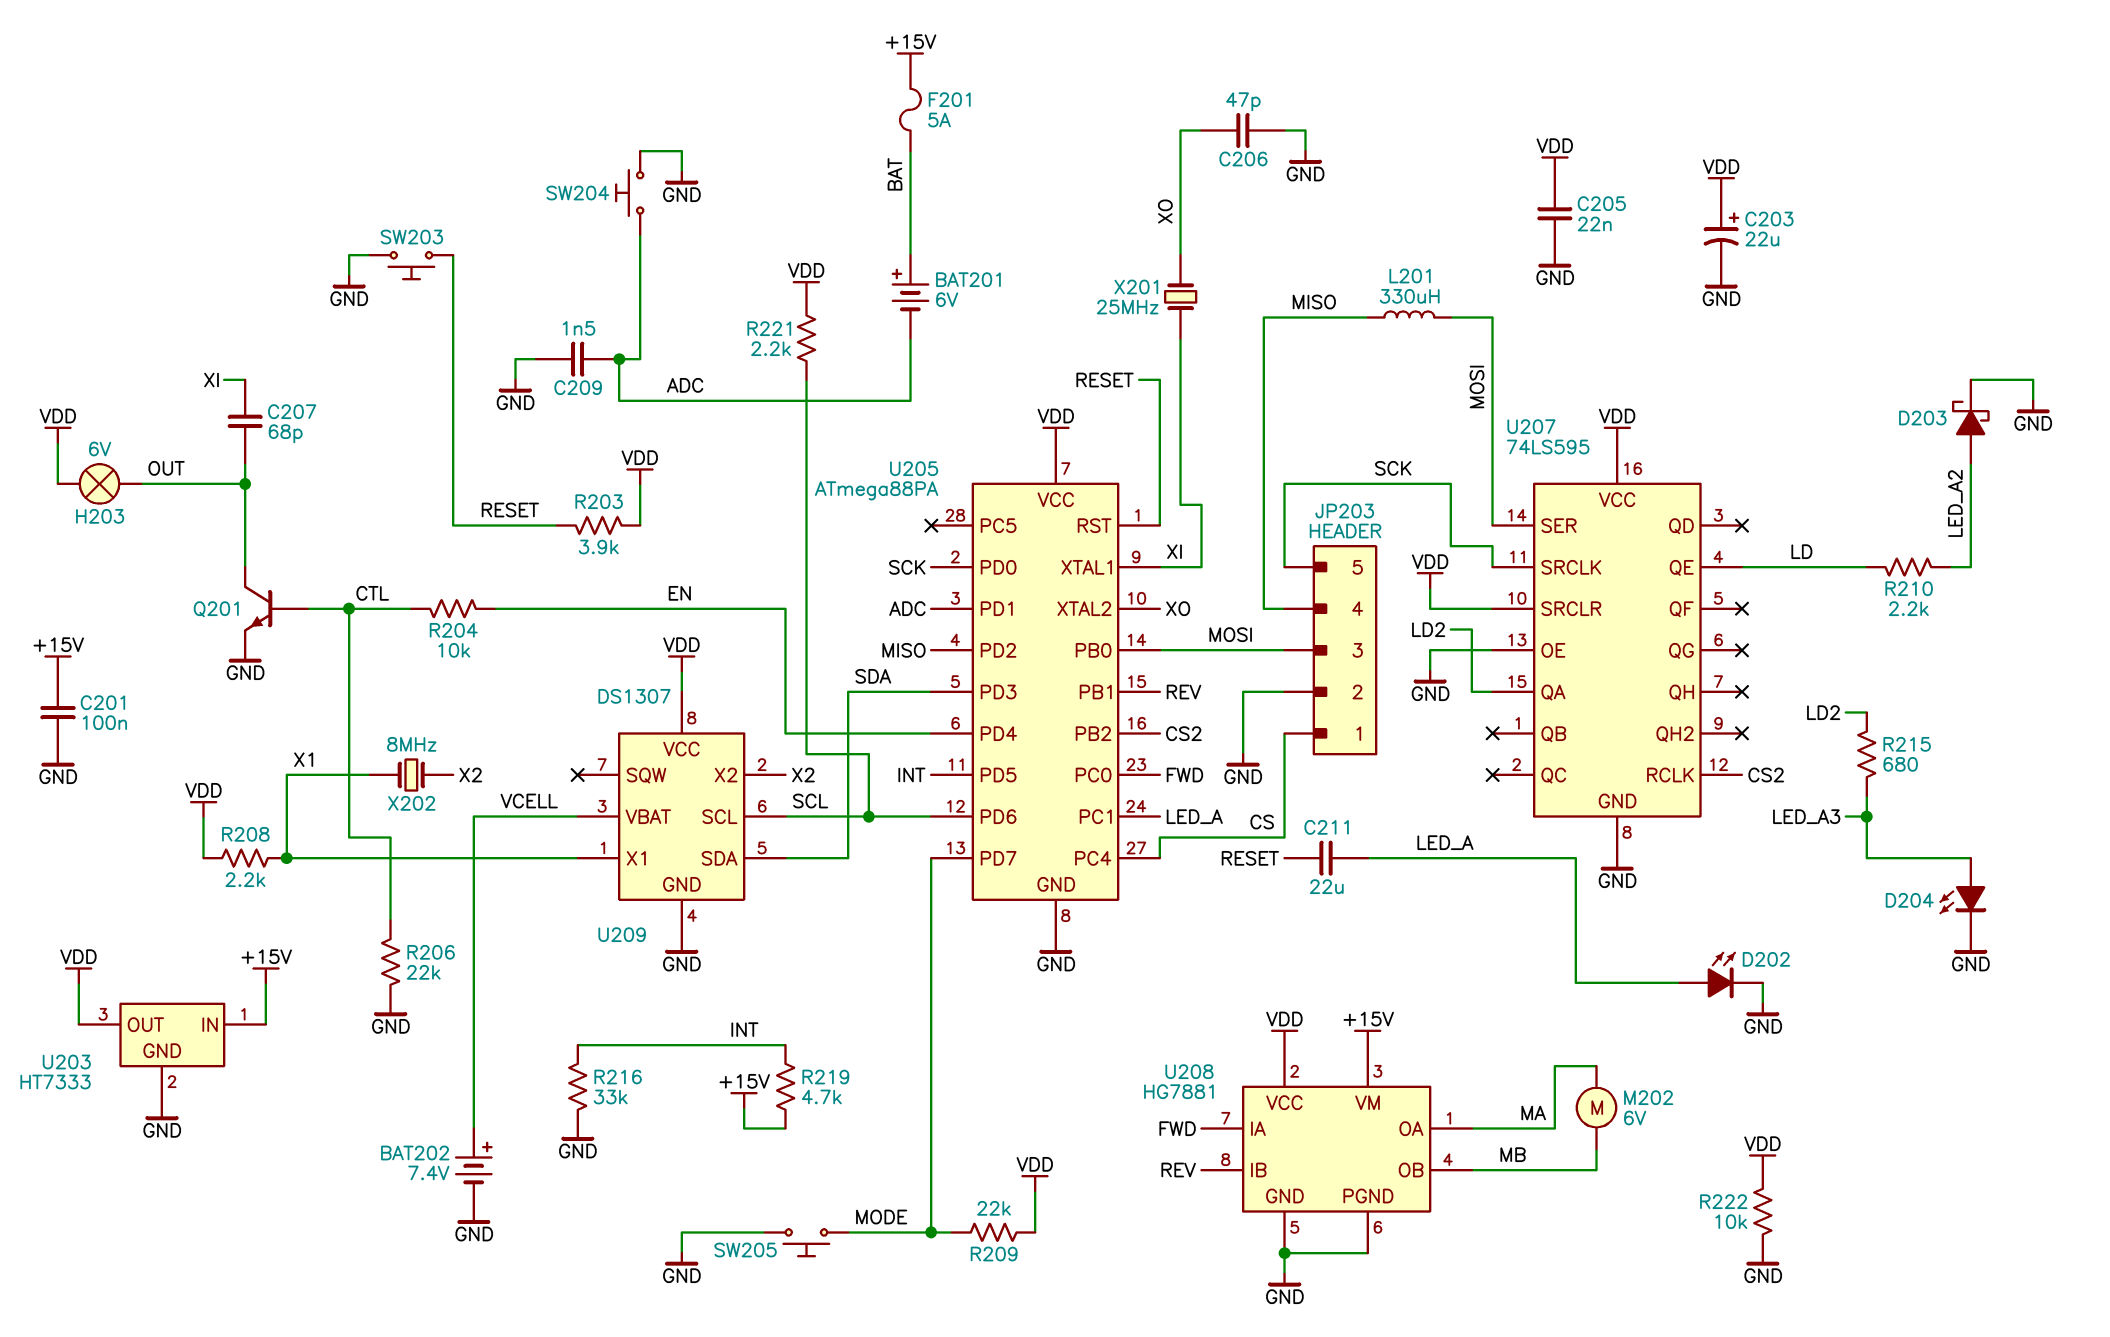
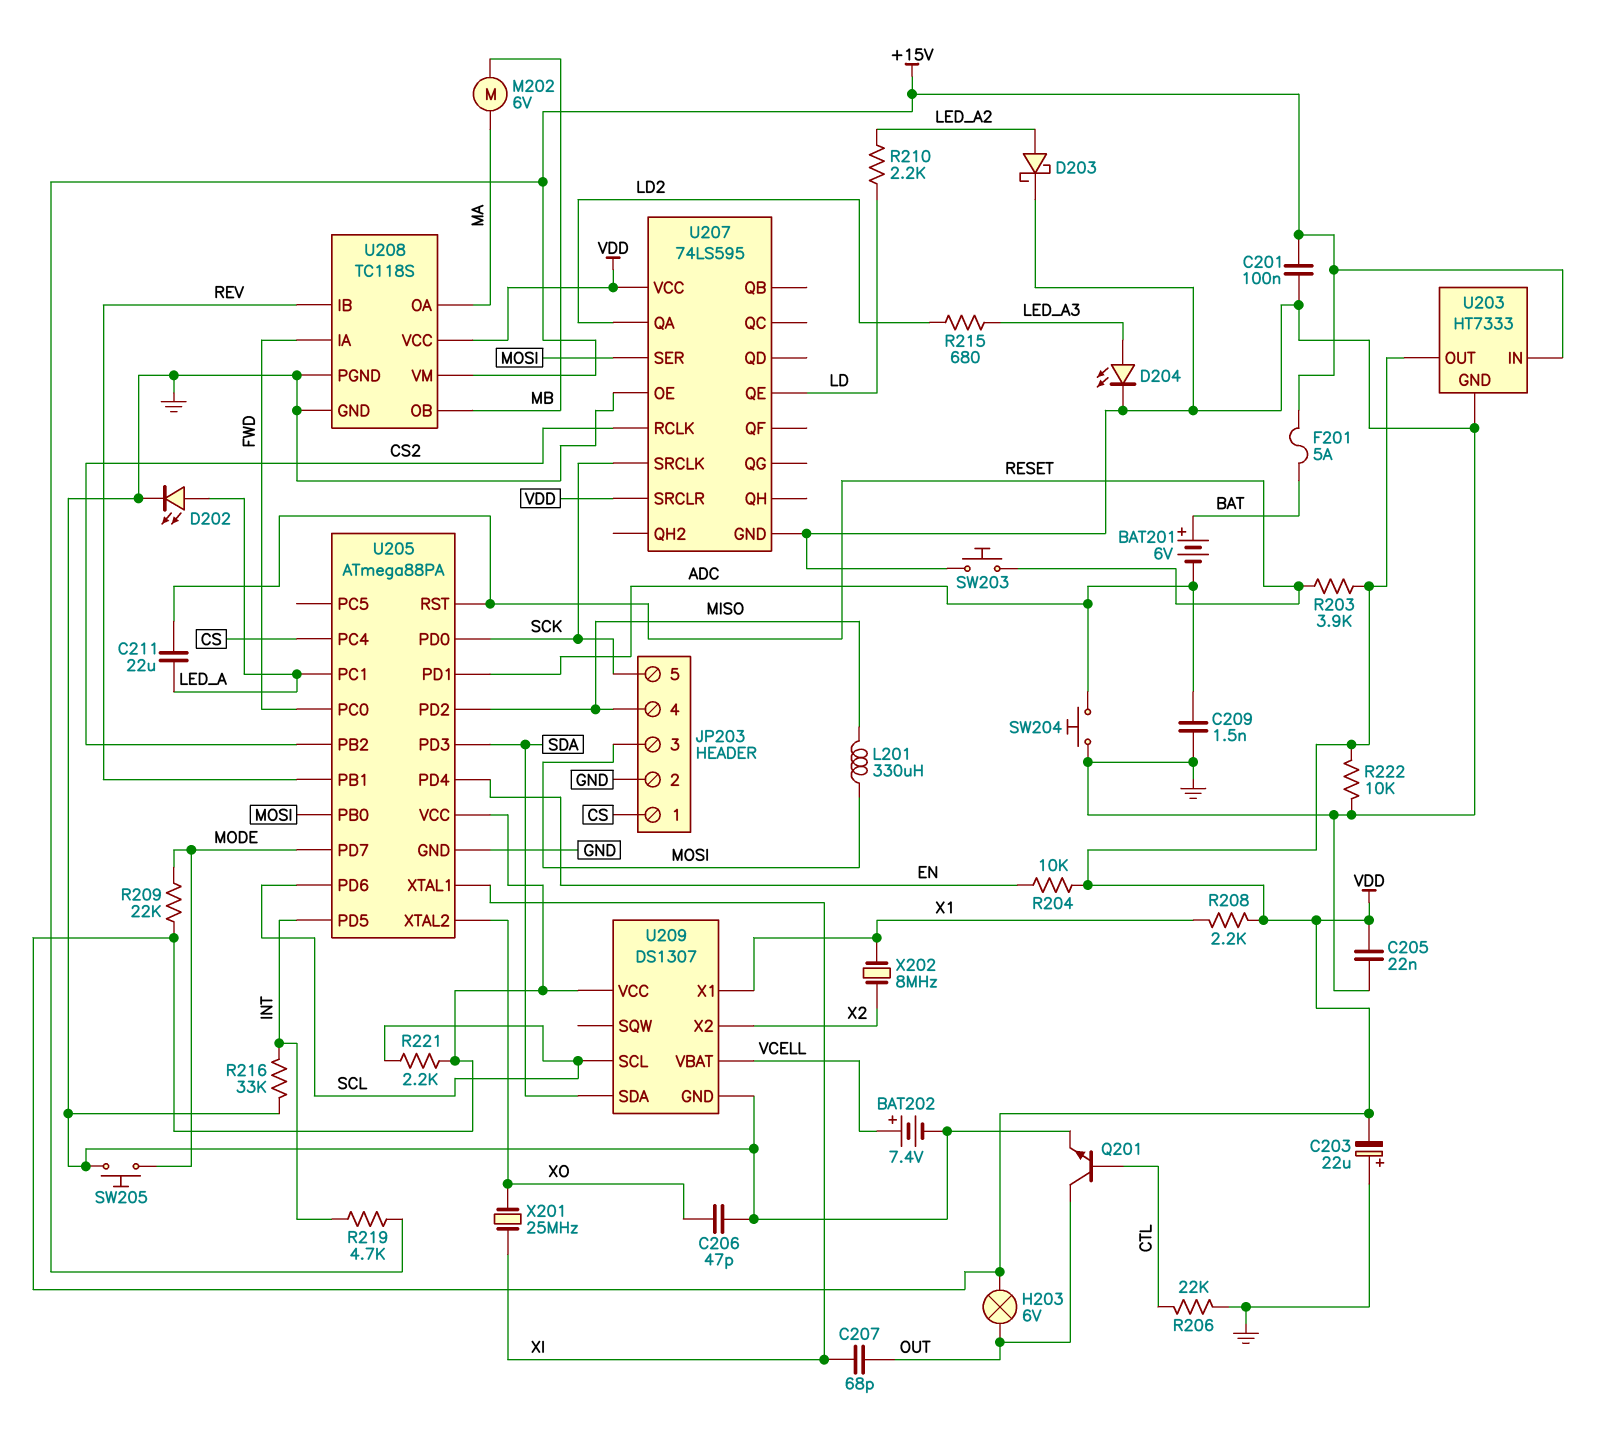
C203: 22uF (plus VDD, minus GND) -> 22uF (plus GND, minus VDD)
R204: 10k (CTL, EN) -> 10k (EN, VDD)
U208: HG7881 -> TC118S

